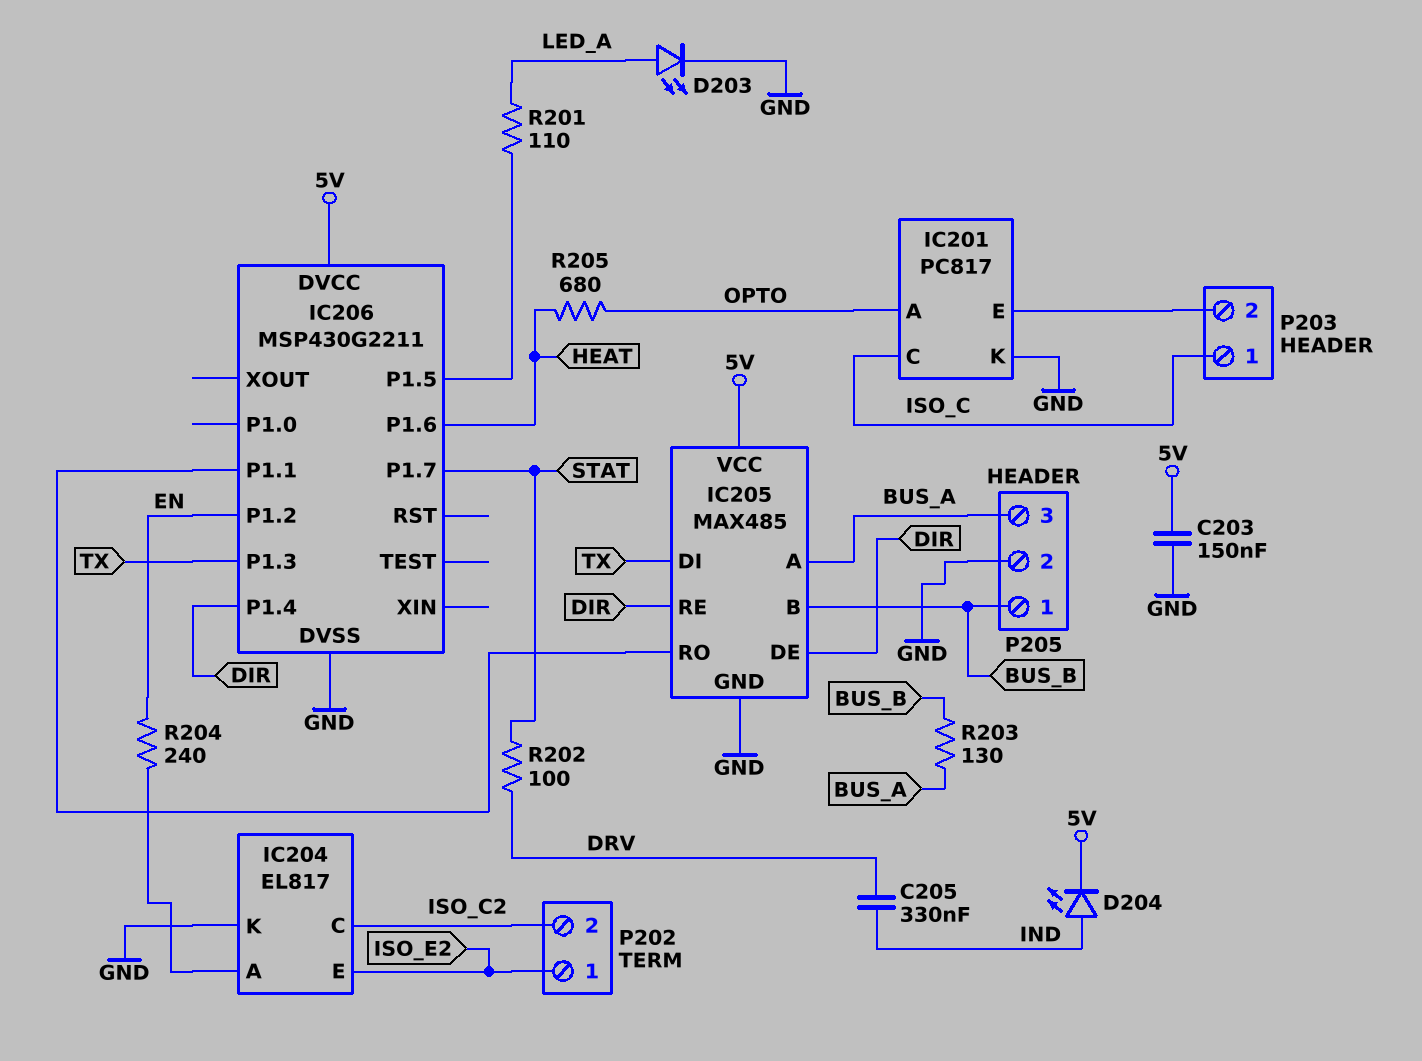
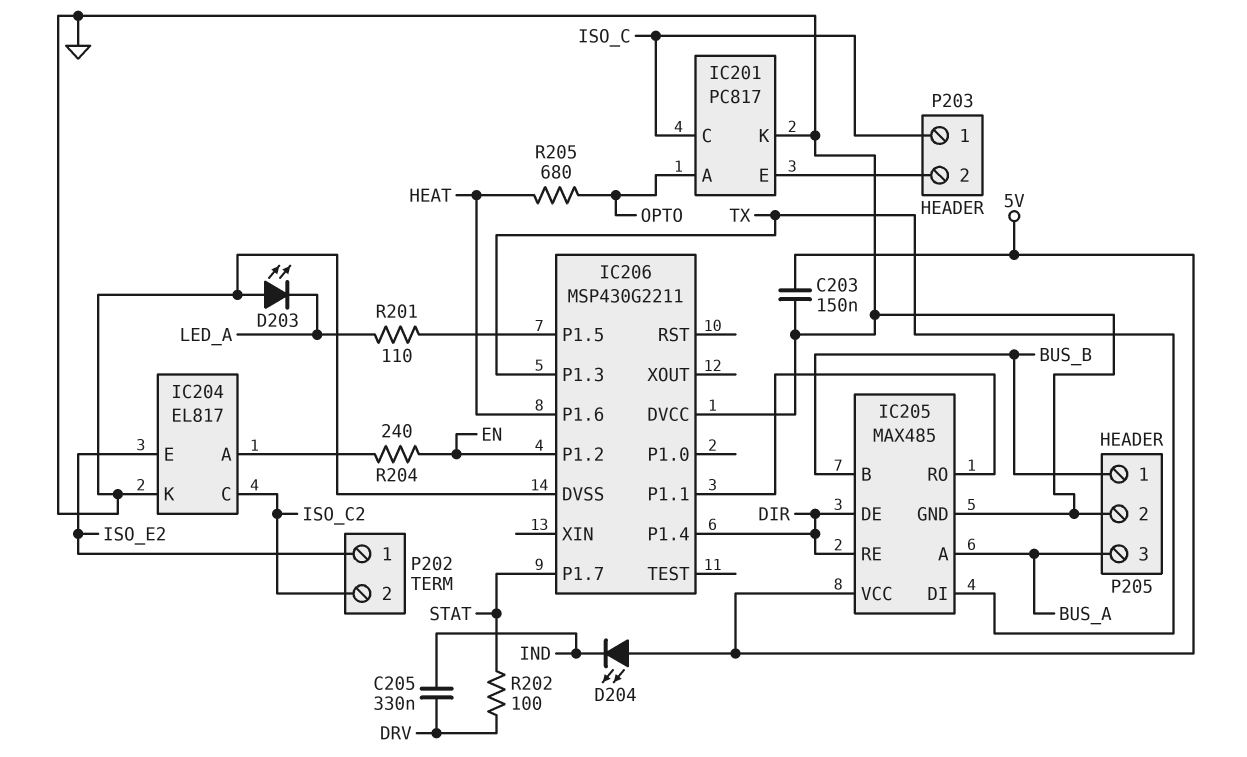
D203: LED (A LED_A, K GND) -> LED (A GND, K LED_A)
D204: LED (A IND, K 5V) -> LED (A 5V, K IND)
IC206 pin DVCC: 5V -> GND
R203: 130 (BUS_A, BUS_B) -> none

